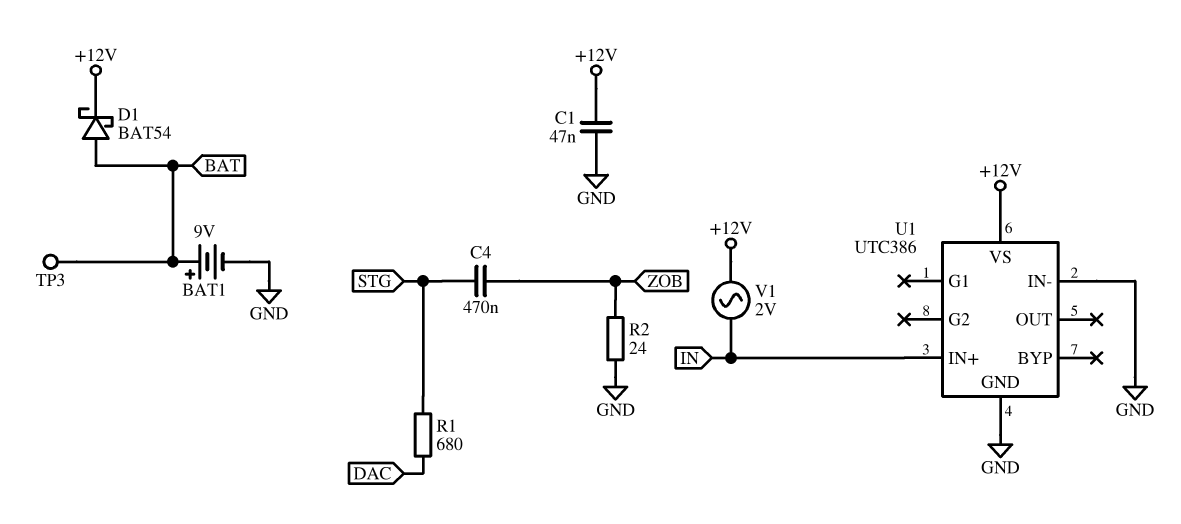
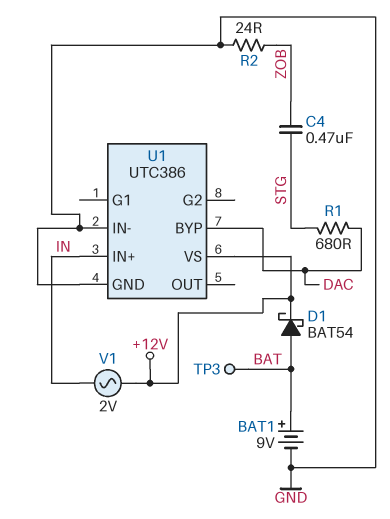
C1: 47nF (+12V, GND) -> none
U1 pin BYP: none -> DAC

